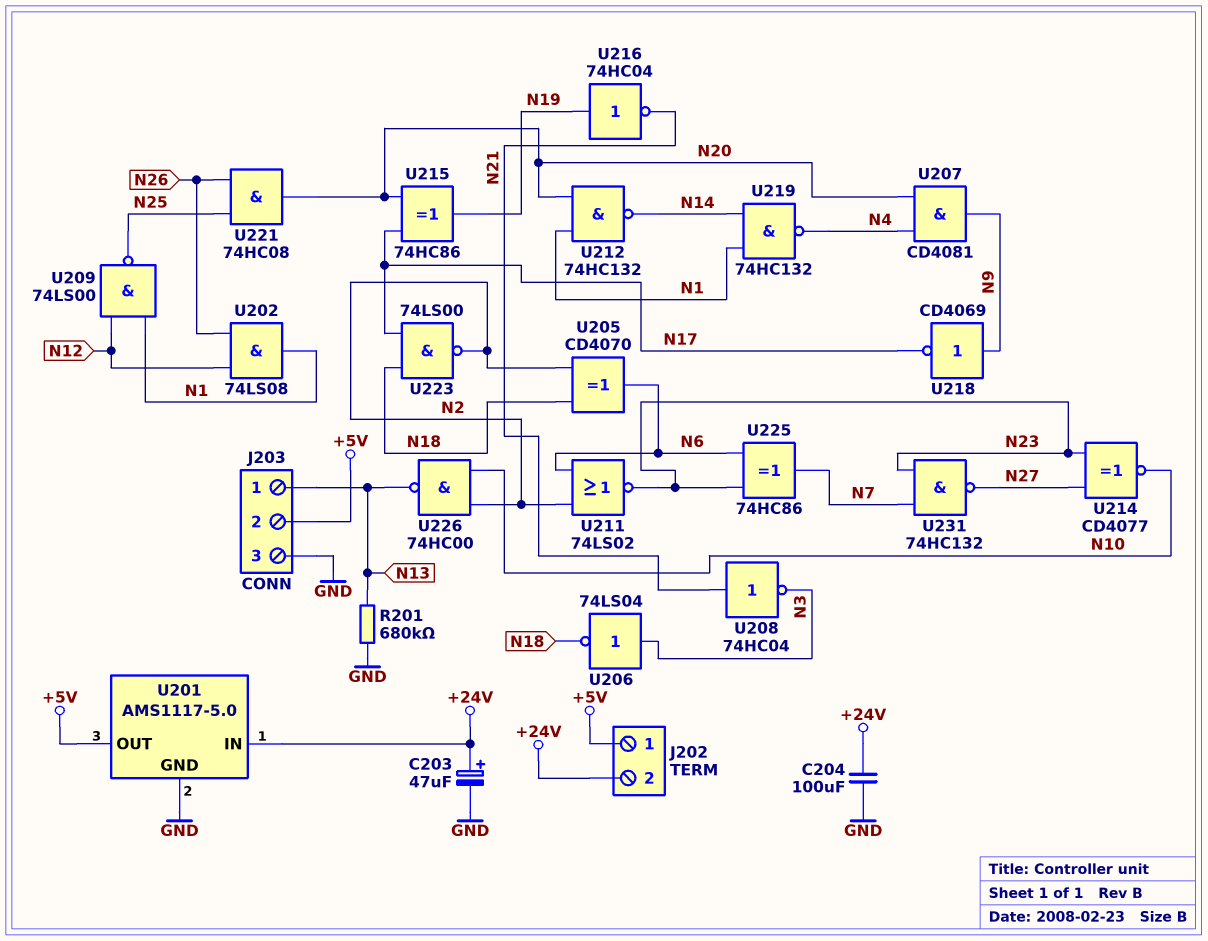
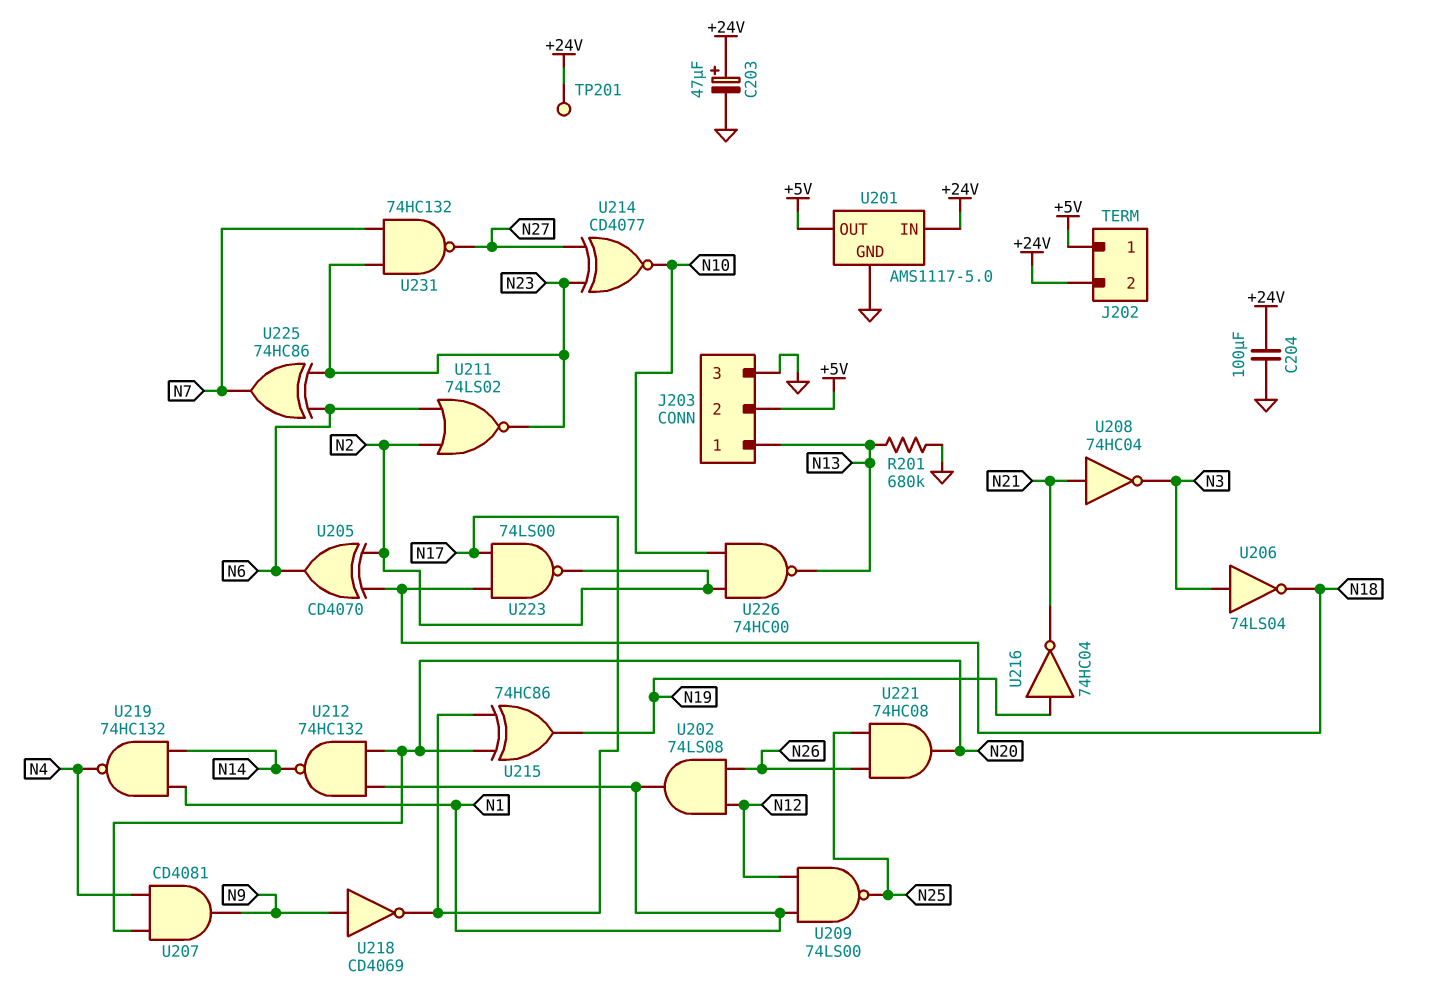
TP201: none -> test point (+24V)

